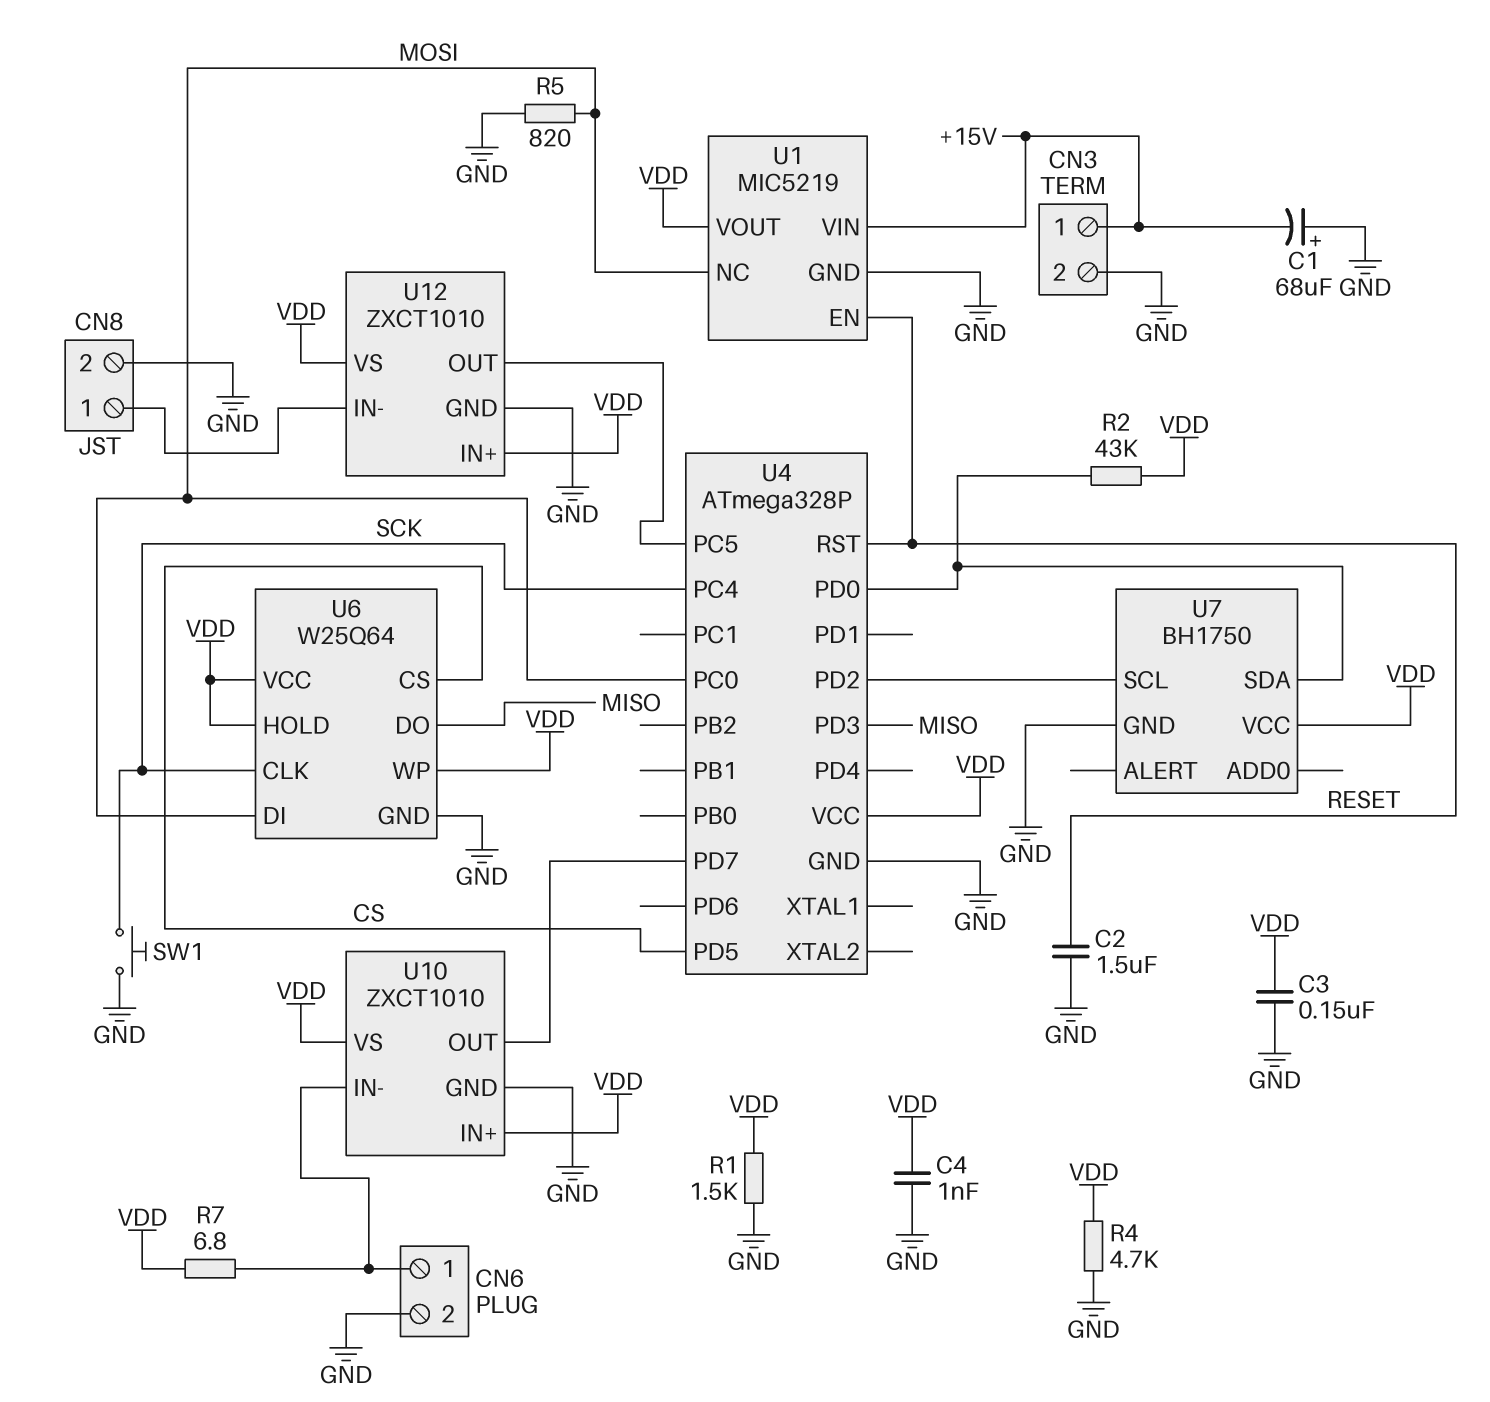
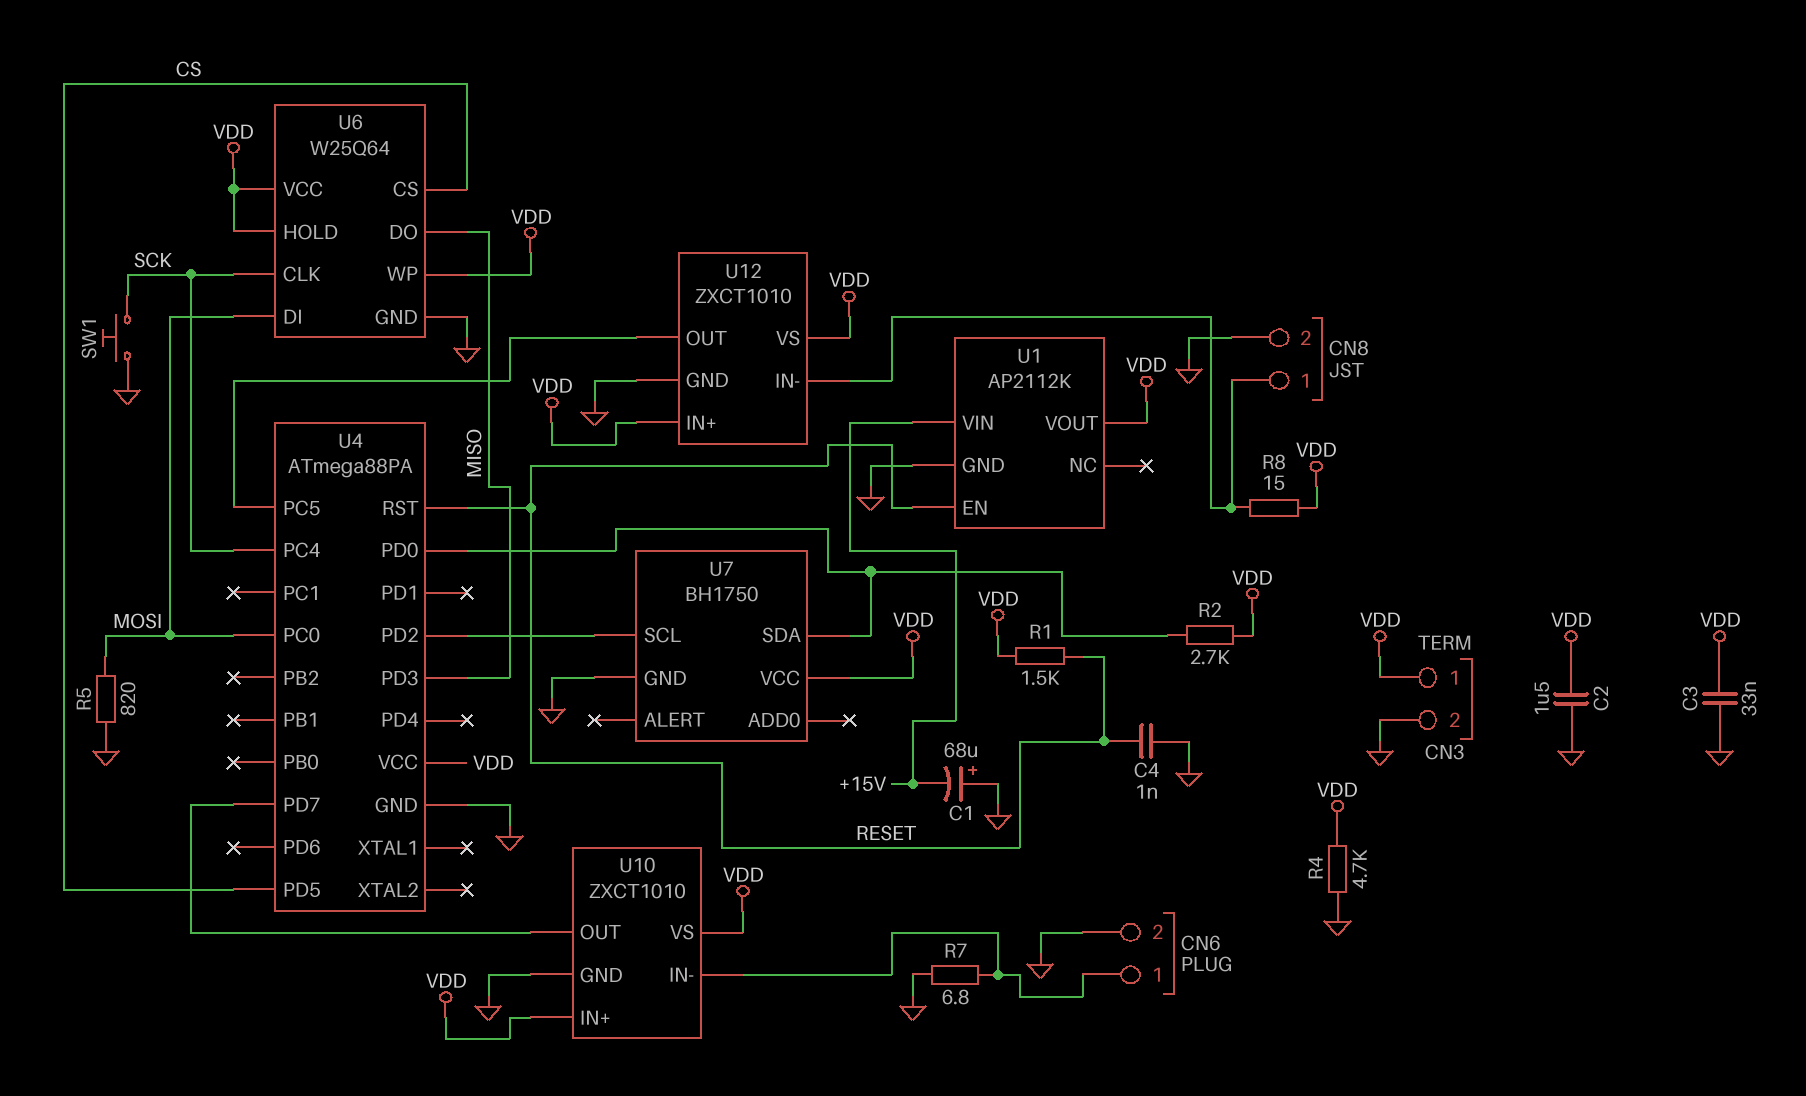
C2: 1.5uF (GND, RESET) -> 1.5uF (GND, VDD)
C3: 150nF (GND, VDD) -> 33nF (GND, VDD)
C4: 1nF (GND, VDD) -> 1nF (GND, RESET)
CN3 pin 1: +15V -> VDD
R1: 1.5k (GND, VDD) -> 1.5k (RESET, VDD)
R2: 43k (U4/PD0, VDD) -> 2.7k (U4/PD0, VDD)
R7: 6.8 (CN6/1, VDD) -> 6.8 (CN6/1, GND)
R8: none -> 15 (CN8/1, VDD)
U1: MIC5219 -> AP2112K
U1 pin NC: MOSI -> none
U4: ATmega328P -> ATmega88PA

